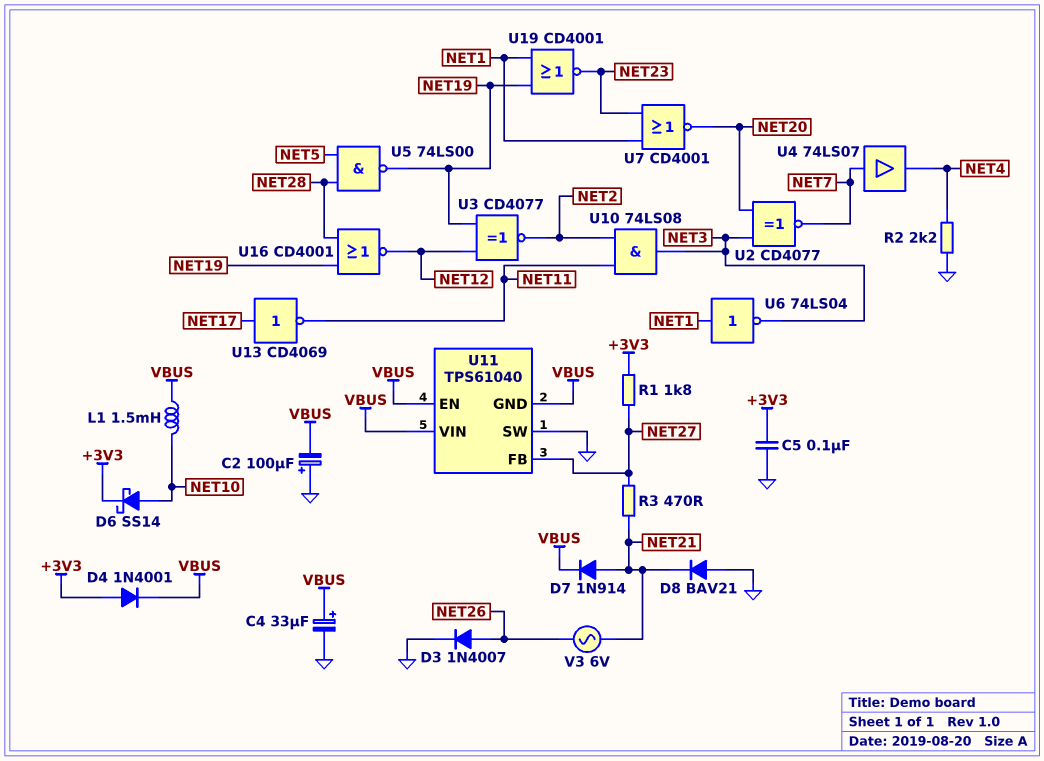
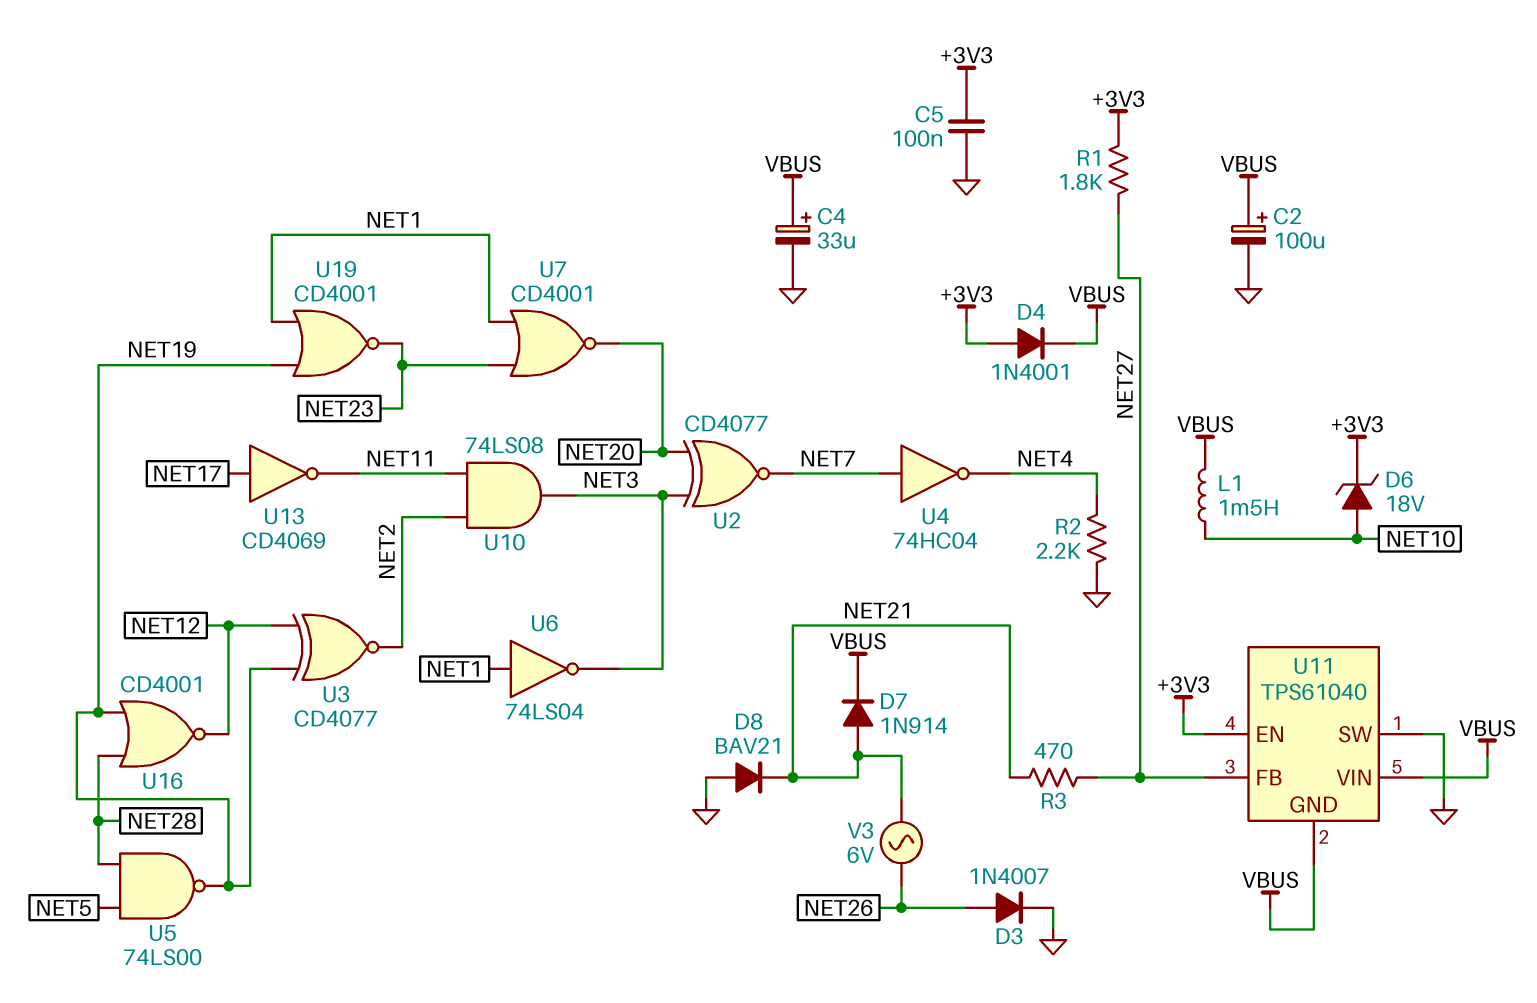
C2: 100uF (plus GND, minus VBUS) -> 100uF (plus VBUS, minus GND)
D6: schottky SS14 (A NET10, K +3V3) -> zener 18V (A NET10, K +3V3)
U4: buffer 74LS07 (in NET7, out NET4) -> NOT 74HC04 (in NET7, out NET4)
U11 pin EN: VBUS -> +3V3

